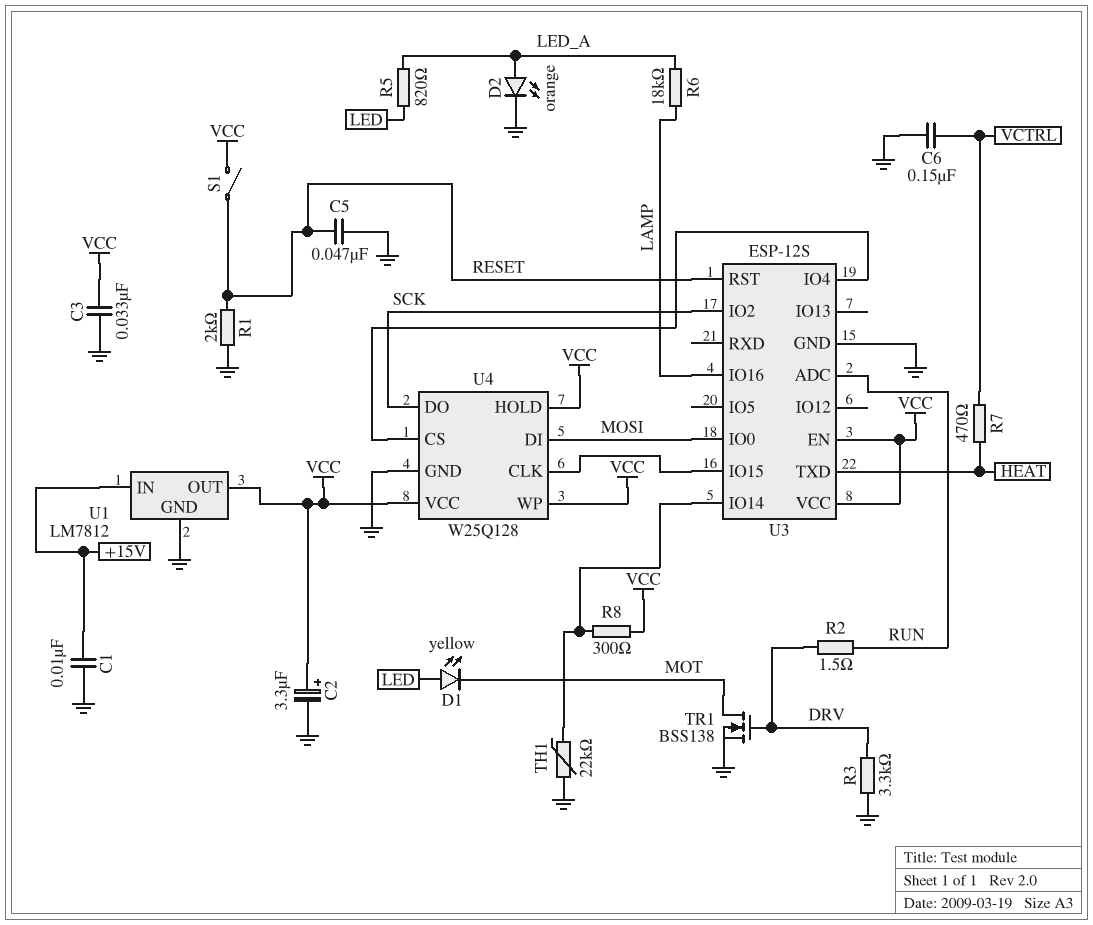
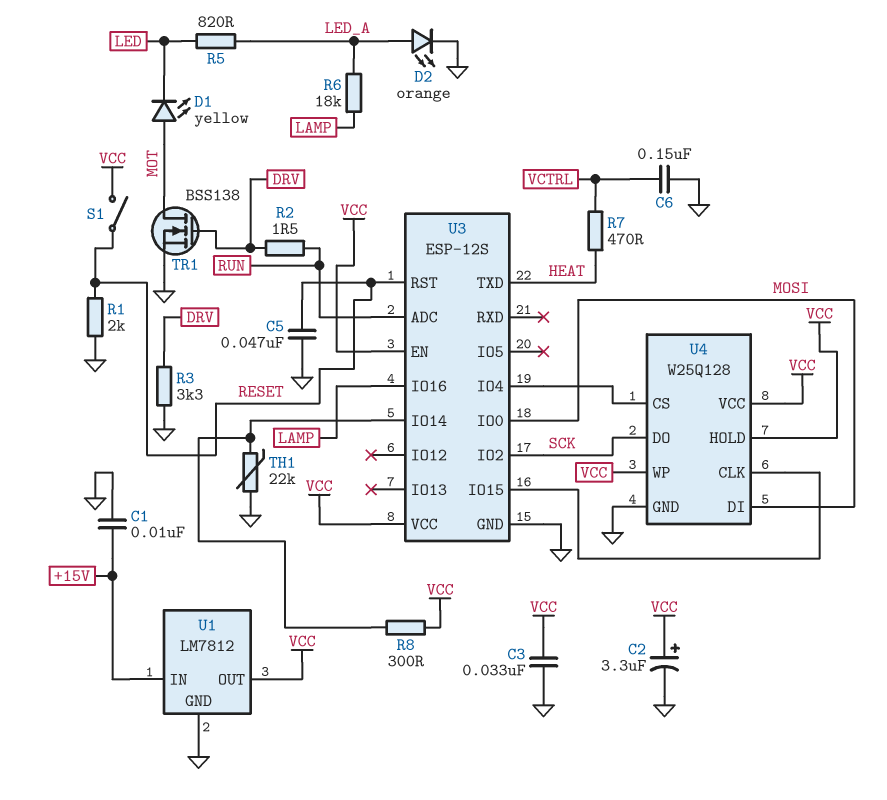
D1: LED yellow (A LED, K MOT) -> LED yellow (A MOT, K LED)

